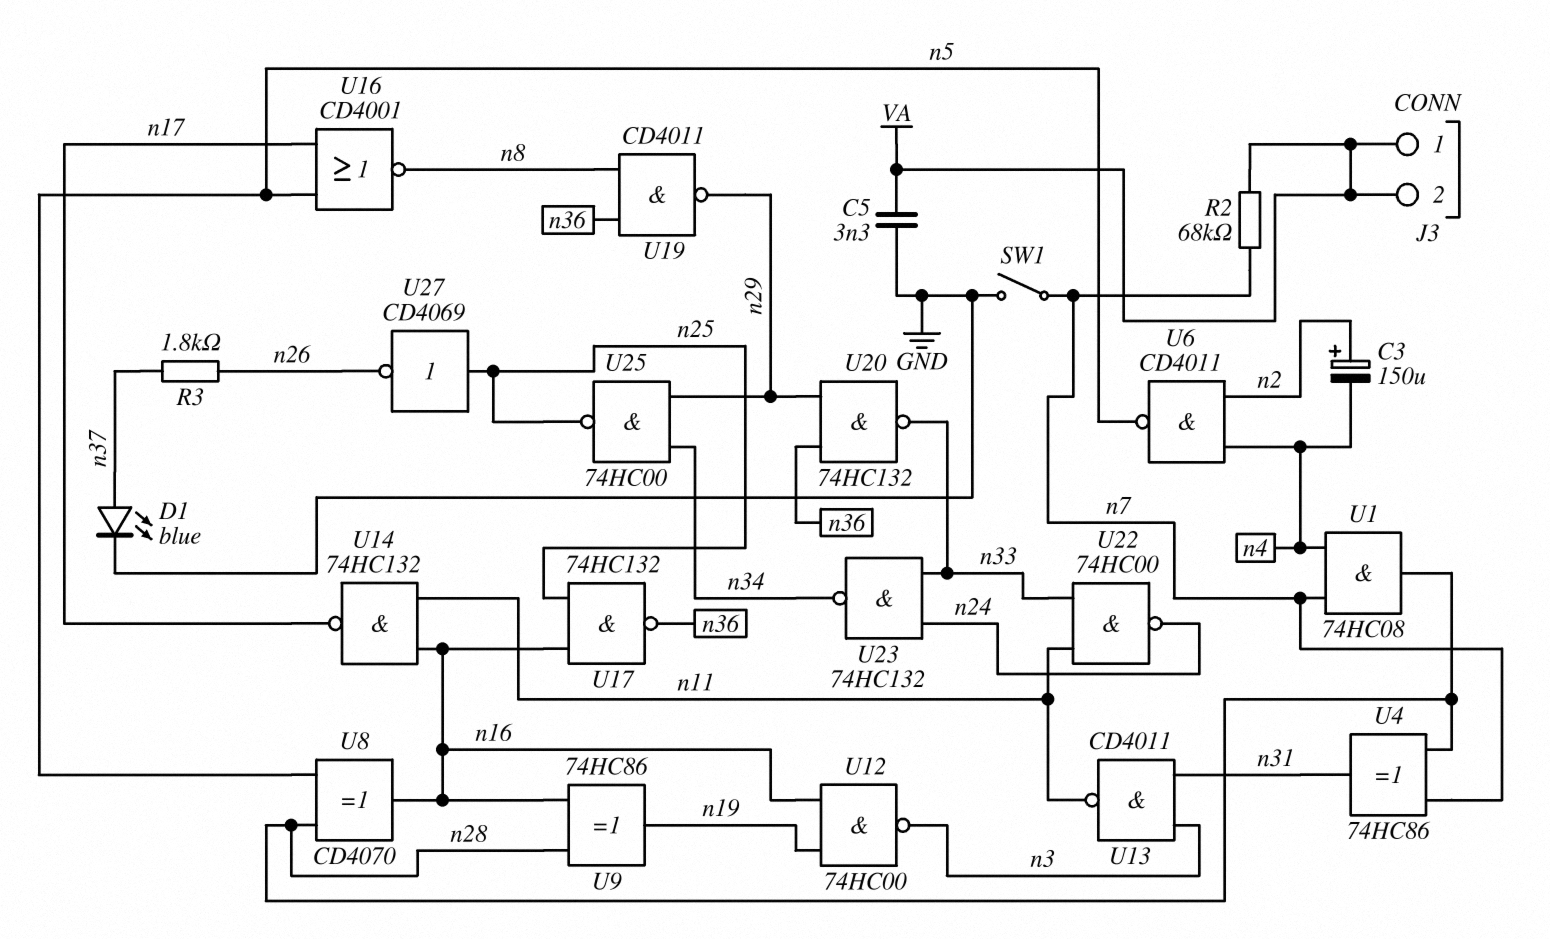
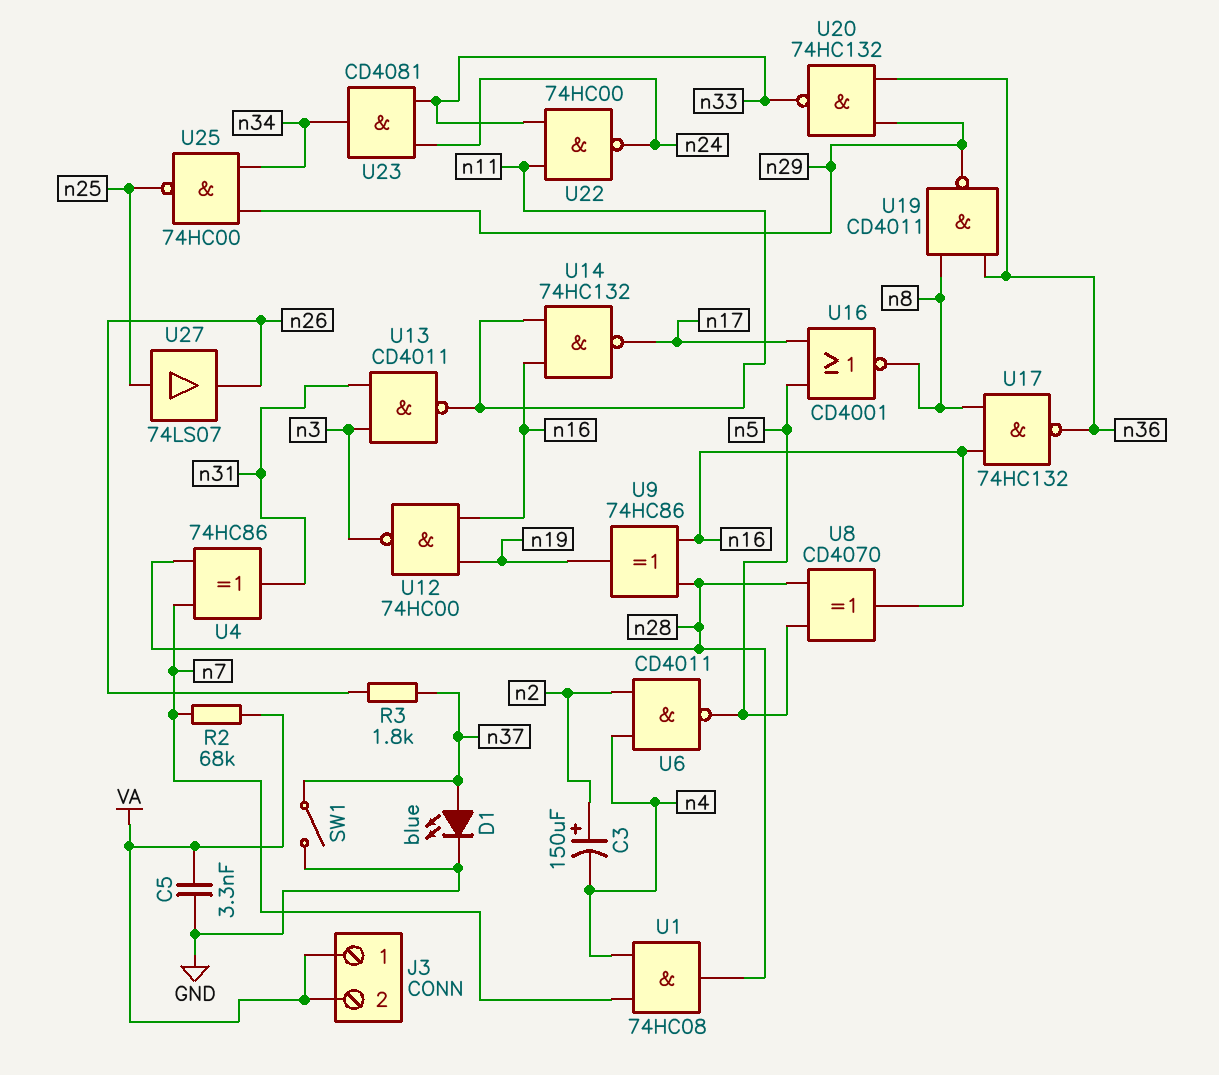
SW1: switch (GND, n7) -> switch (GND, n37)
U17: NAND 74HC132 (in n16, in n25, out n36) -> NAND 74HC132 (in n8, in n16, out n36)
U23: NAND 74HC132 (in n24, in n33, out n34) -> AND CD4081 (in n24, in n33, out n34)
U27: NOT CD4069 (in n25, out n26) -> buffer 74LS07 (in n25, out n26)

